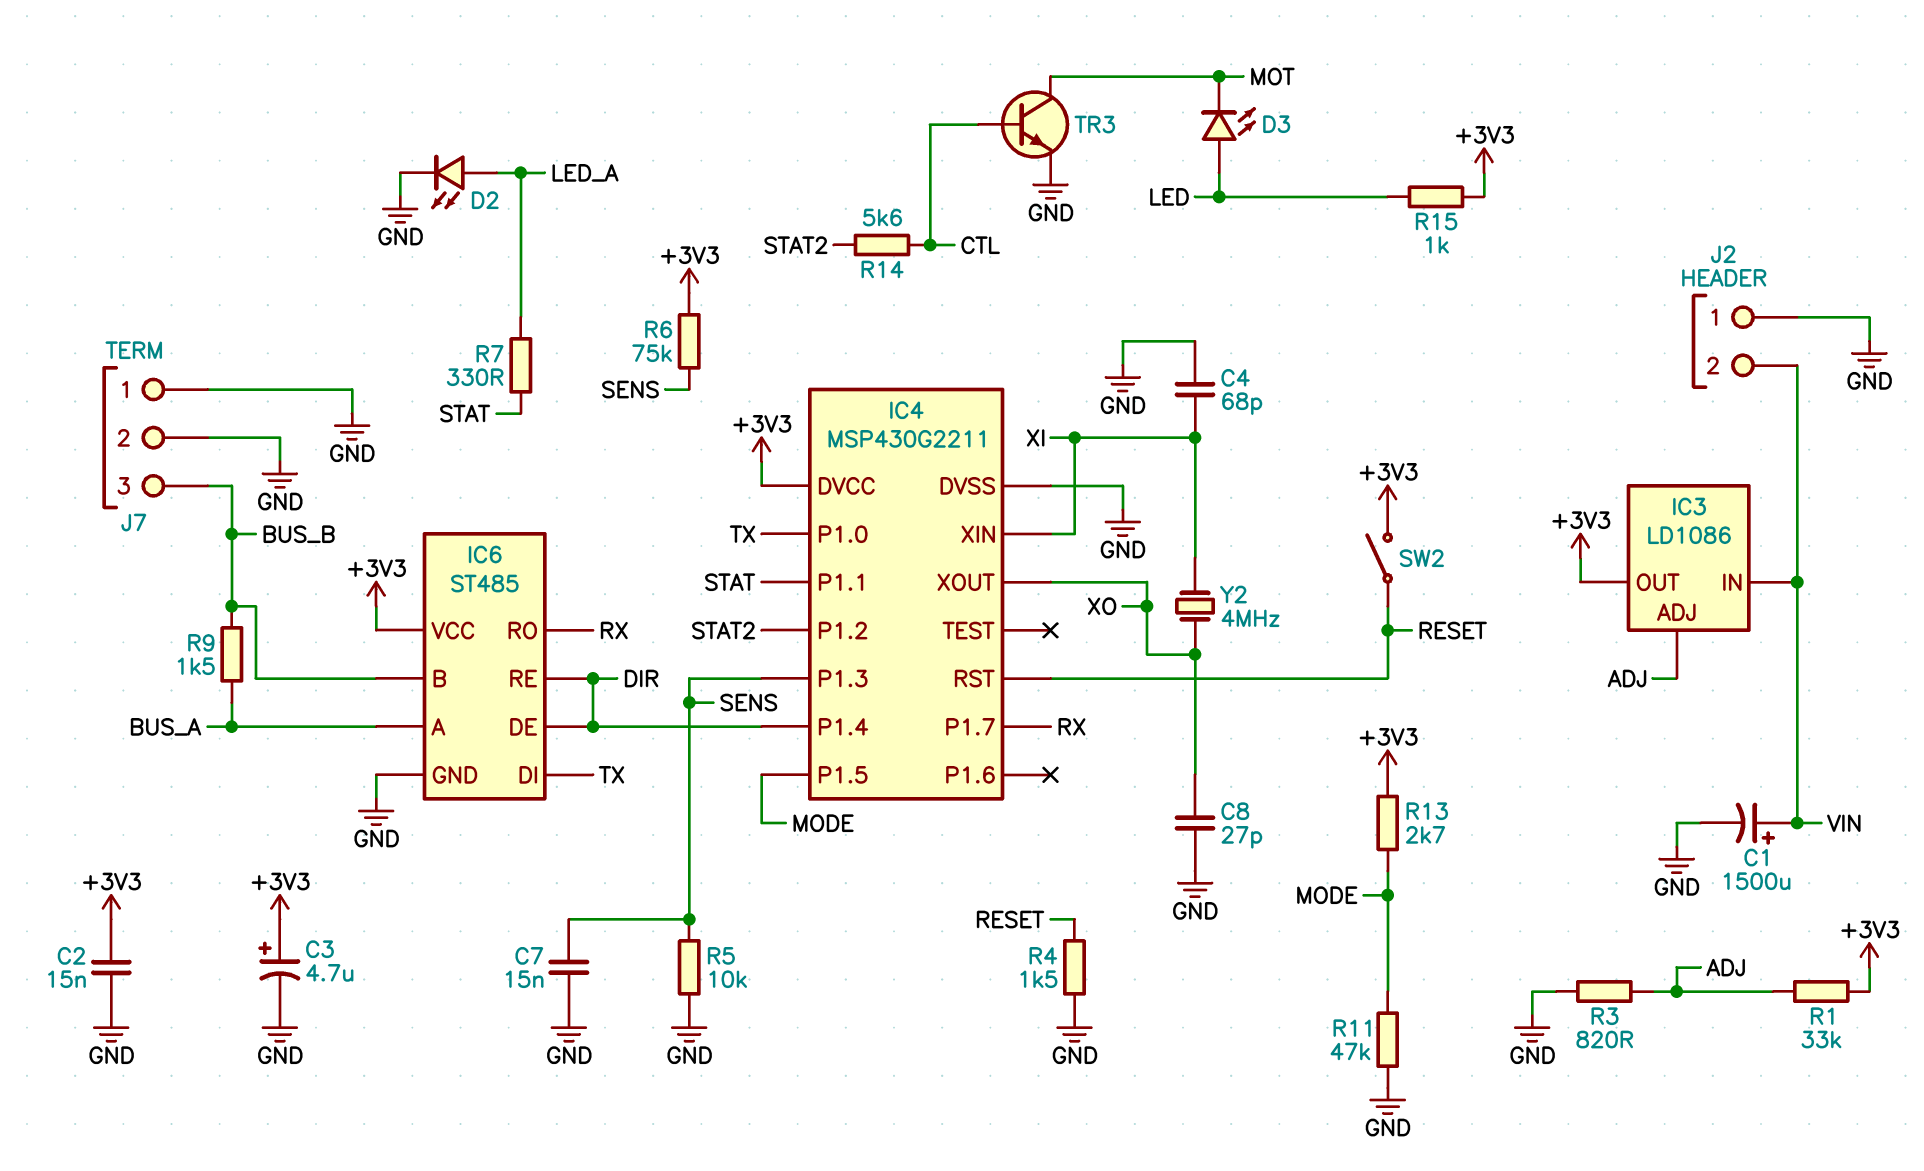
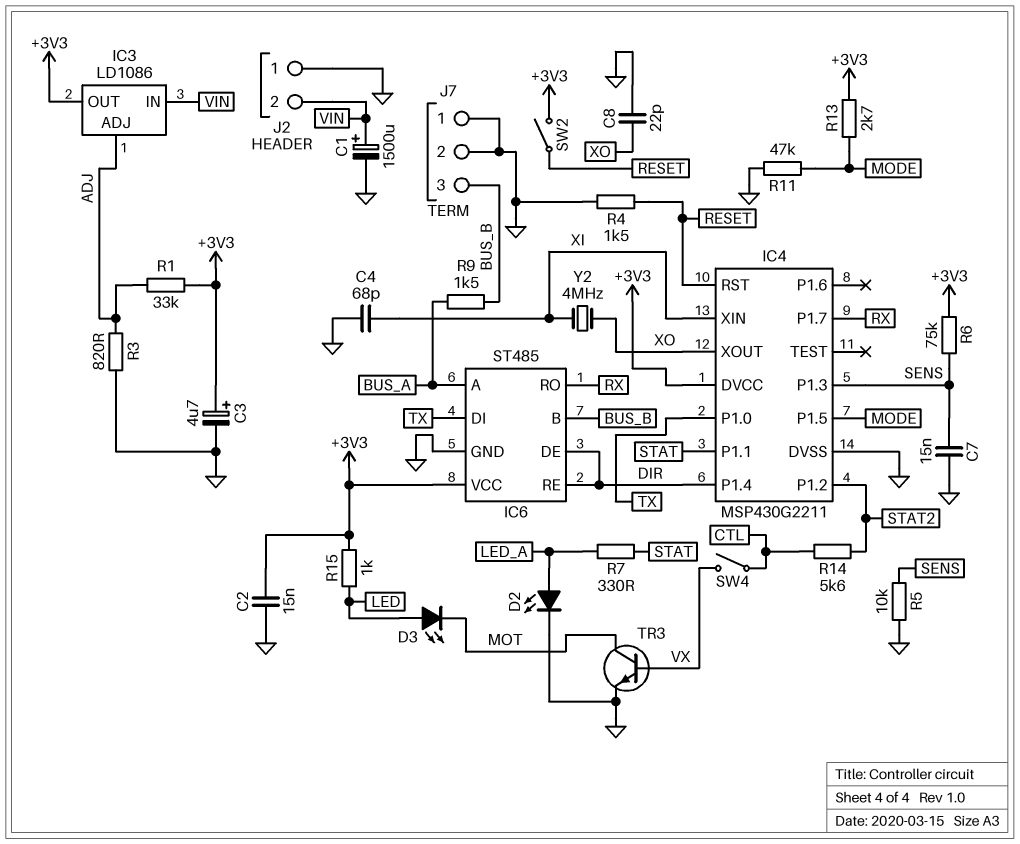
C8: 27pF (GND, XO) -> 22pF (GND, XO)
SW4: none -> switch (CTL, VX)
TR3: NPN (B CTL, C MOT, E GND) -> NPN (B VX, C MOT, E GND)

